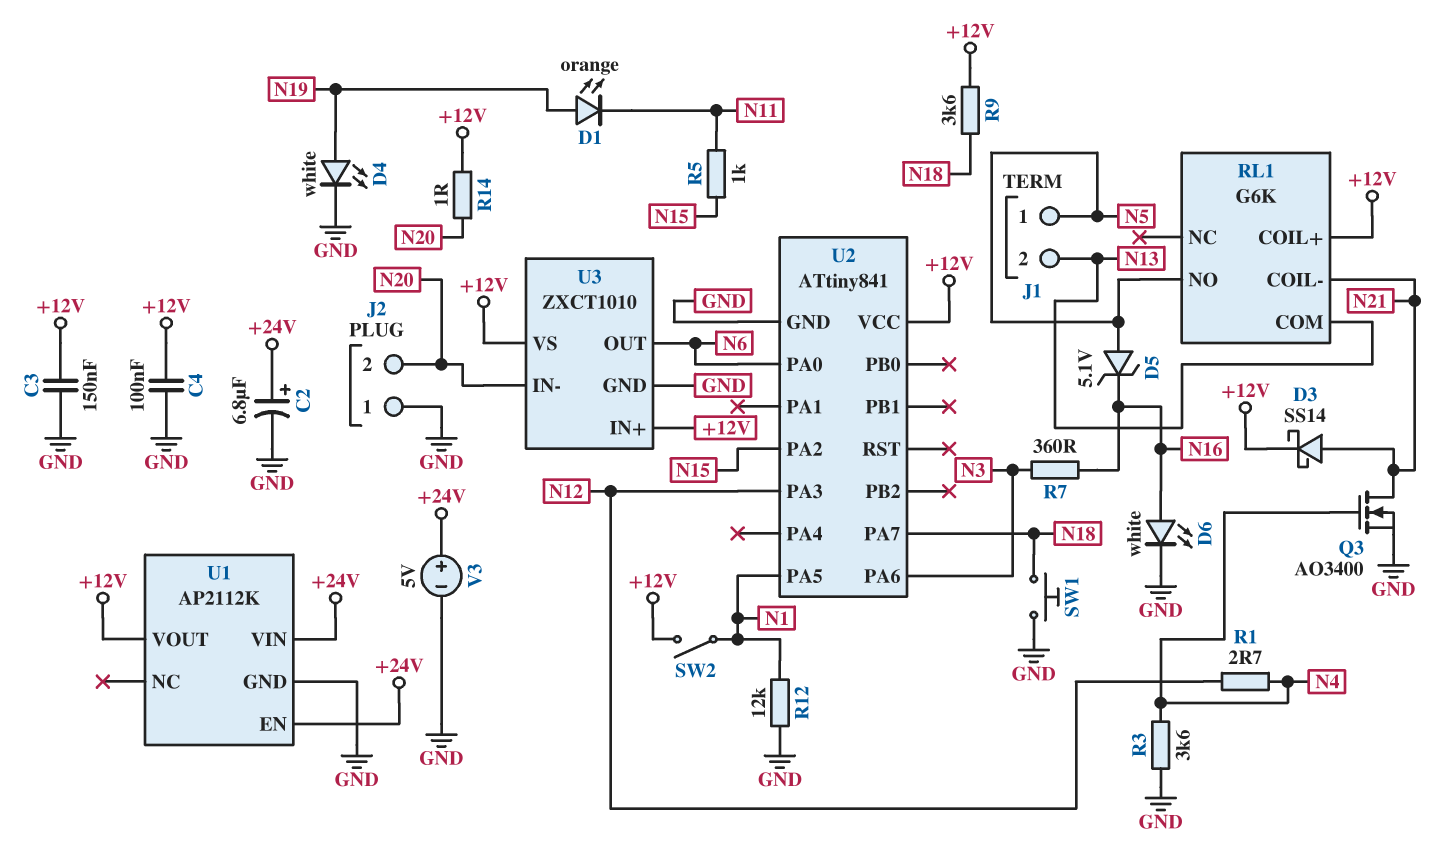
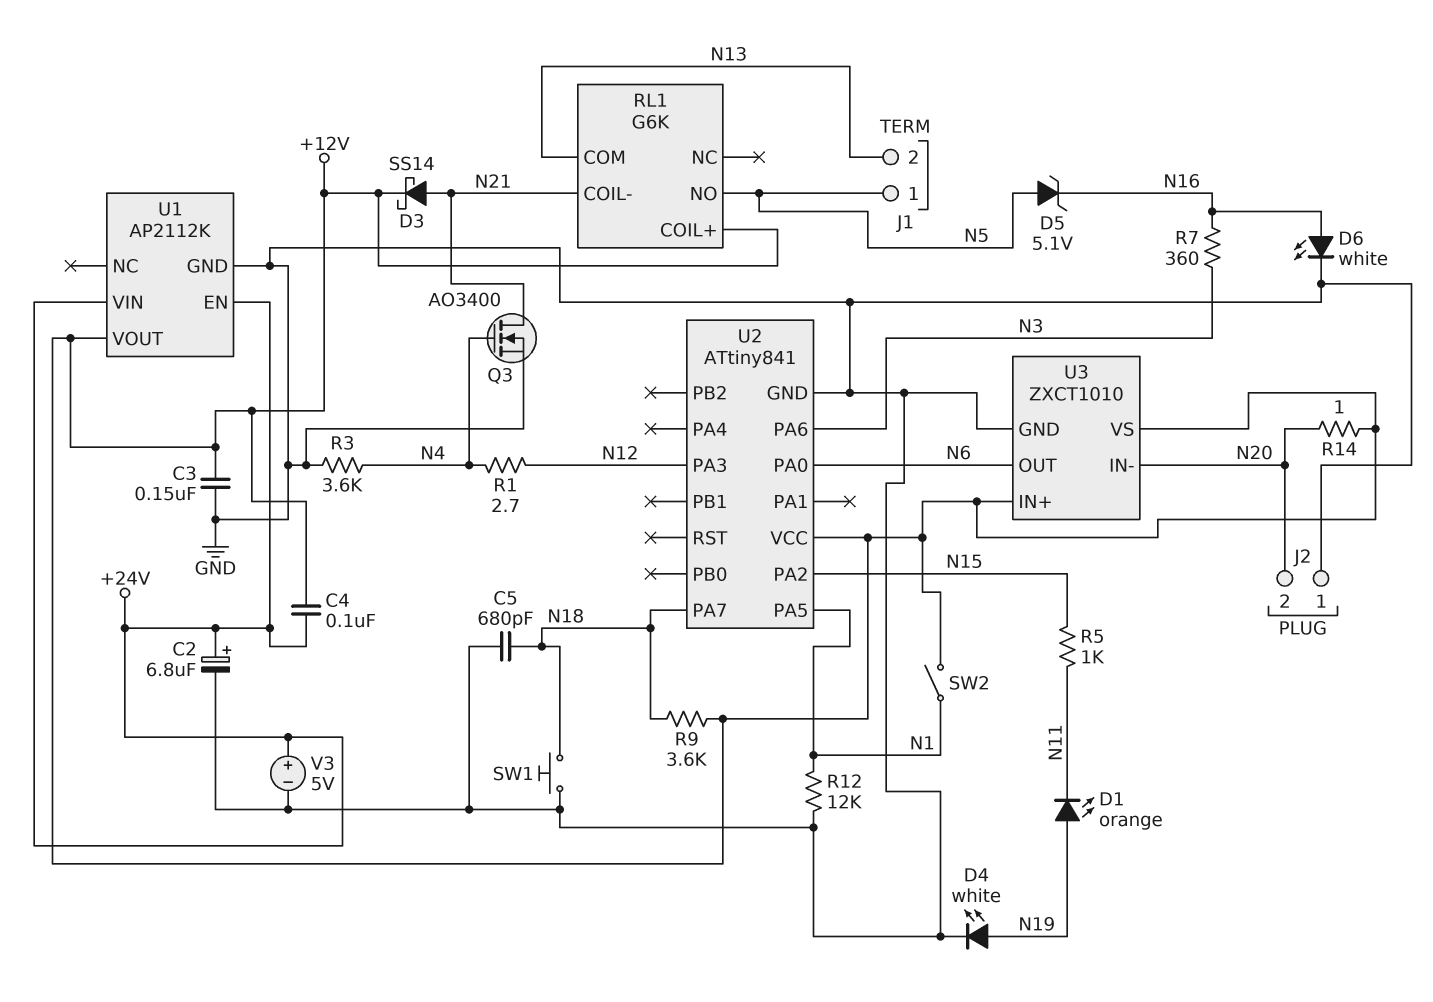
C4: 100nF (+12V, GND) -> 100nF (+12V, +24V)
C5: none -> 680pF (GND, N18)

